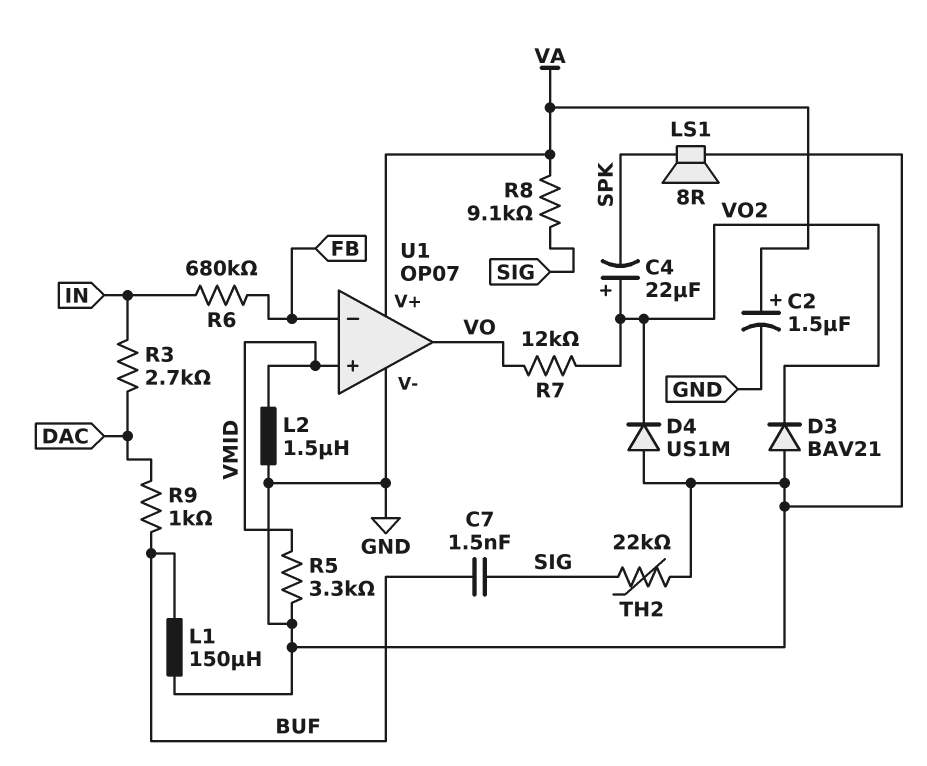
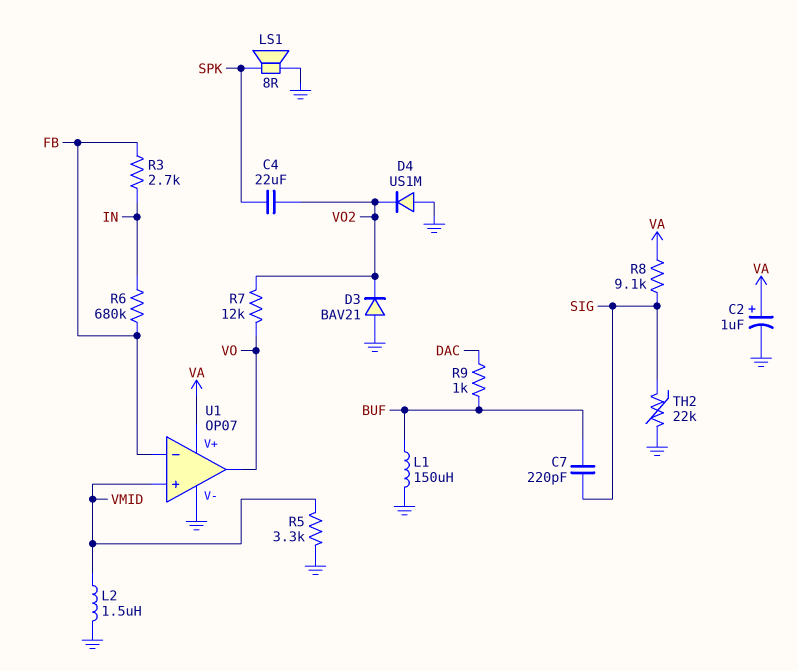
C2: 1.5uF (plus VA, minus GND) -> 1uF (plus VA, minus GND)
C4: 22uF (plus VO2, minus SPK) -> 22uF (SPK, VO2)
C7: 1.5nF (BUF, SIG) -> 220pF (BUF, SIG)
R3: 2.7k (DAC, IN) -> 2.7k (FB, IN)

